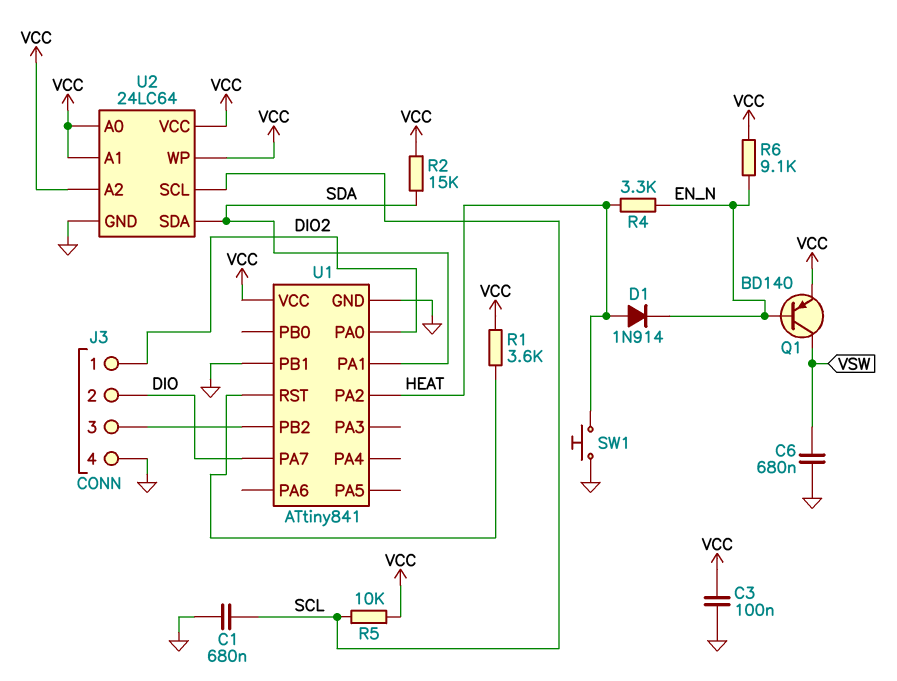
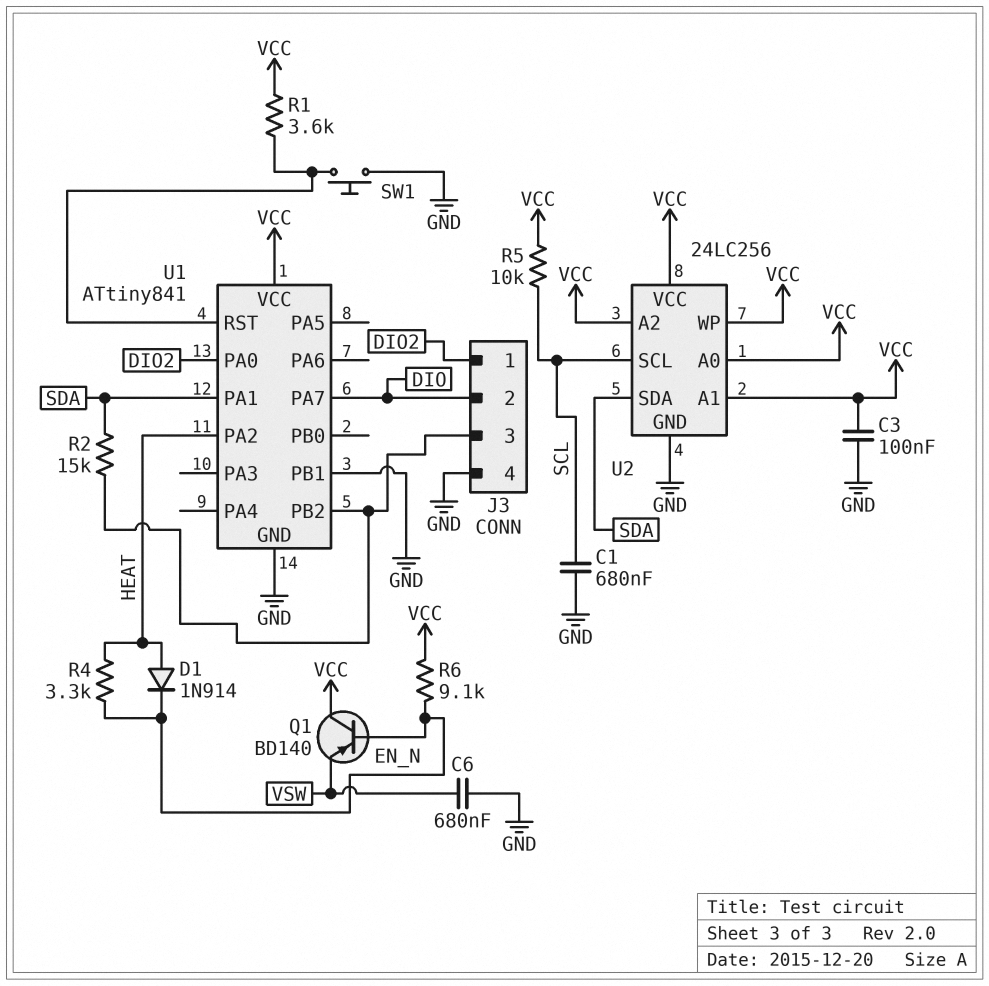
Q1: PNP BD140 (B EN_N, C VSW, E VCC) -> PNP BD140 (B EN_N, C VCC, E VSW)
R2: 15k (SDA, VCC) -> 15k (J3/3, SDA)
SW1: button (GND, HEAT) -> button (GND, U1/RST)
U2: 24LC64 -> 24LC256

